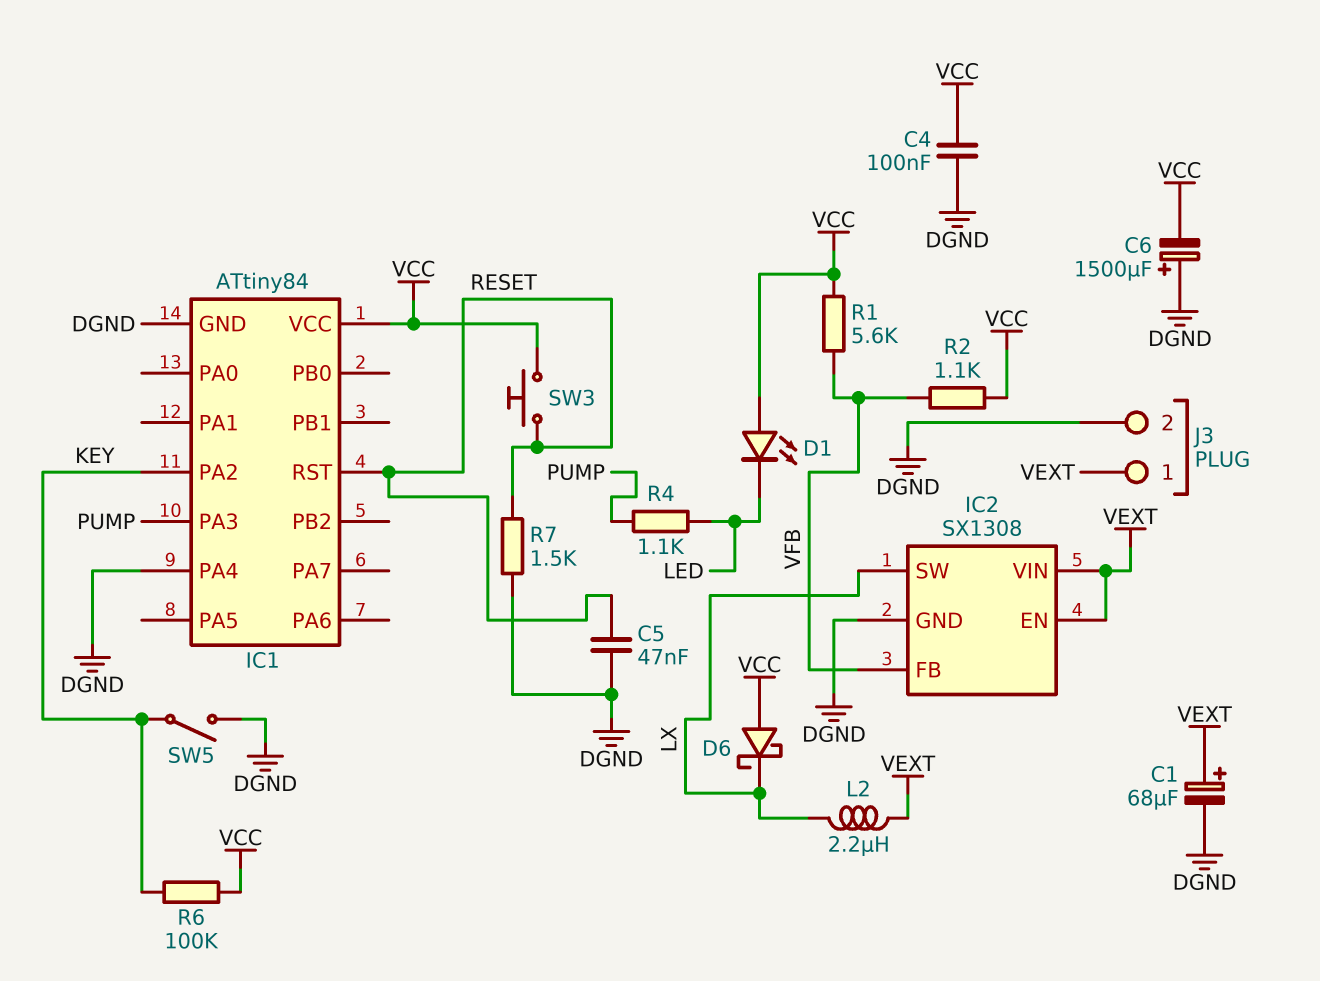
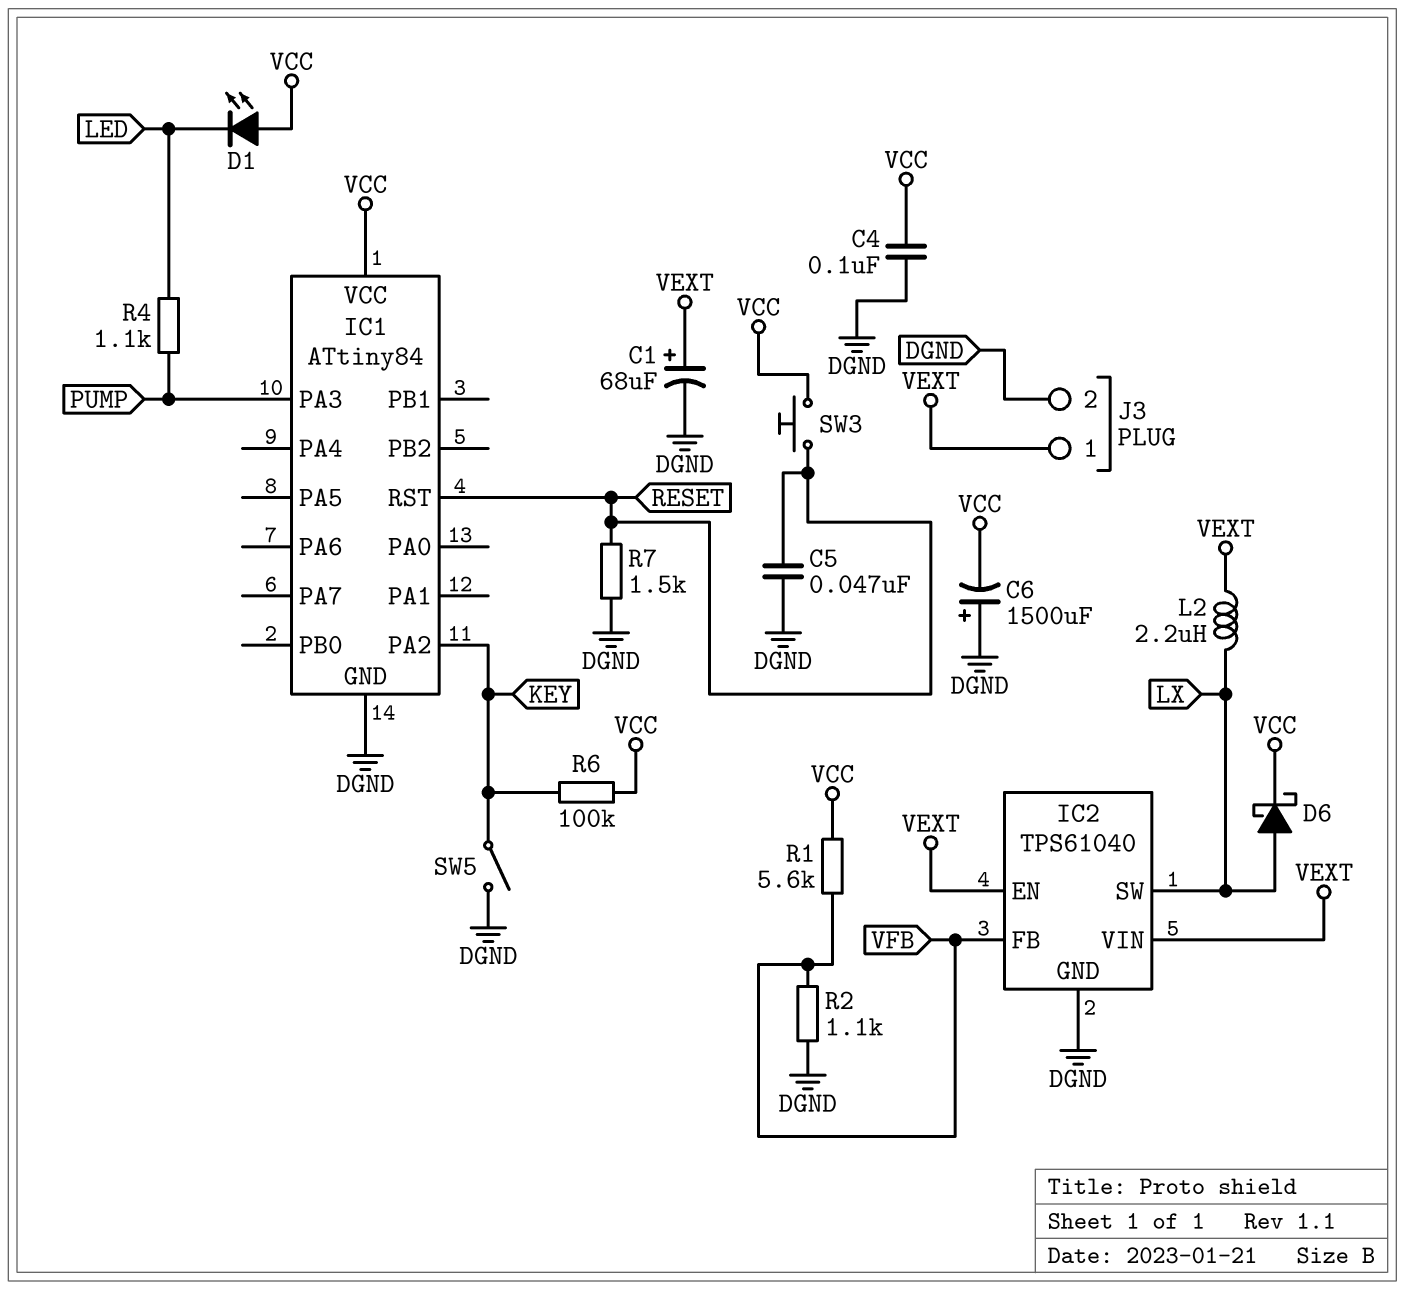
D6: schottky (A VCC, K LX) -> schottky (A LX, K VCC)
IC1 pin PA4: DGND -> none
IC2: SX1308 -> TPS61040
R2: 1.1k (VCC, VFB) -> 1.1k (DGND, VFB)

